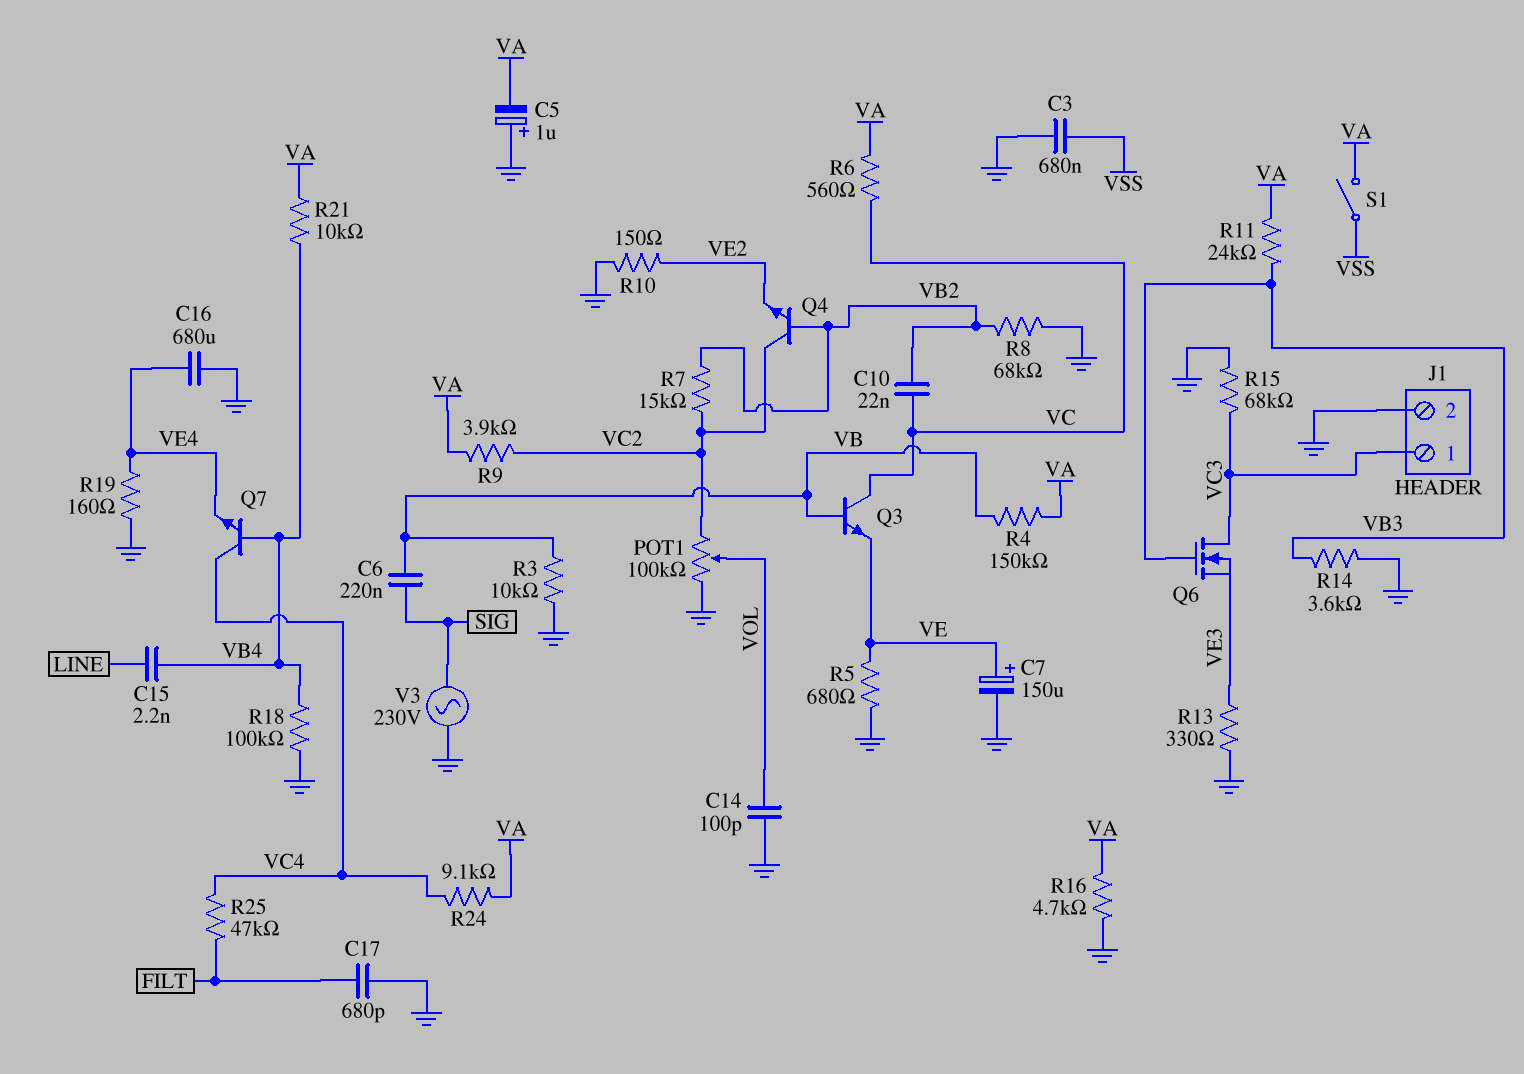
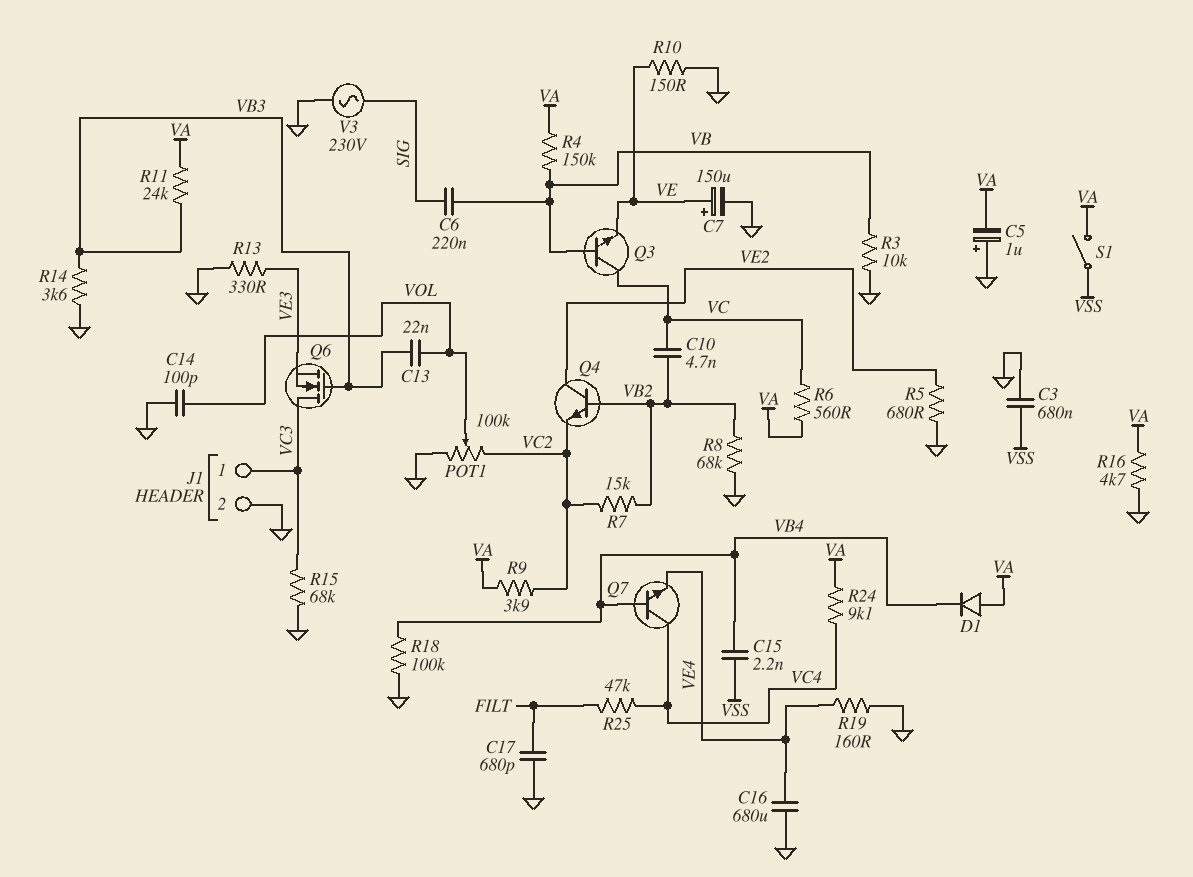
C10: 22nF (VB2, VC) -> 4.7nF (VB2, VC)
C13: none -> 22nF (VB3, VOL)
C15: 2.2nF (LINE, VB4) -> 2.2nF (VB4, VSS)
D1: none -> diode (A VA, K VB4)
Q4: NPN (B VB2, C VC2, E VE2) -> NPN (B VB2, C VE2, E VC2)
R5: 680 (GND, VE) -> 680 (GND, VE2)
R10: 150 (GND, VE2) -> 150 (GND, VE)
R21: 10k (VA, VB4) -> none

